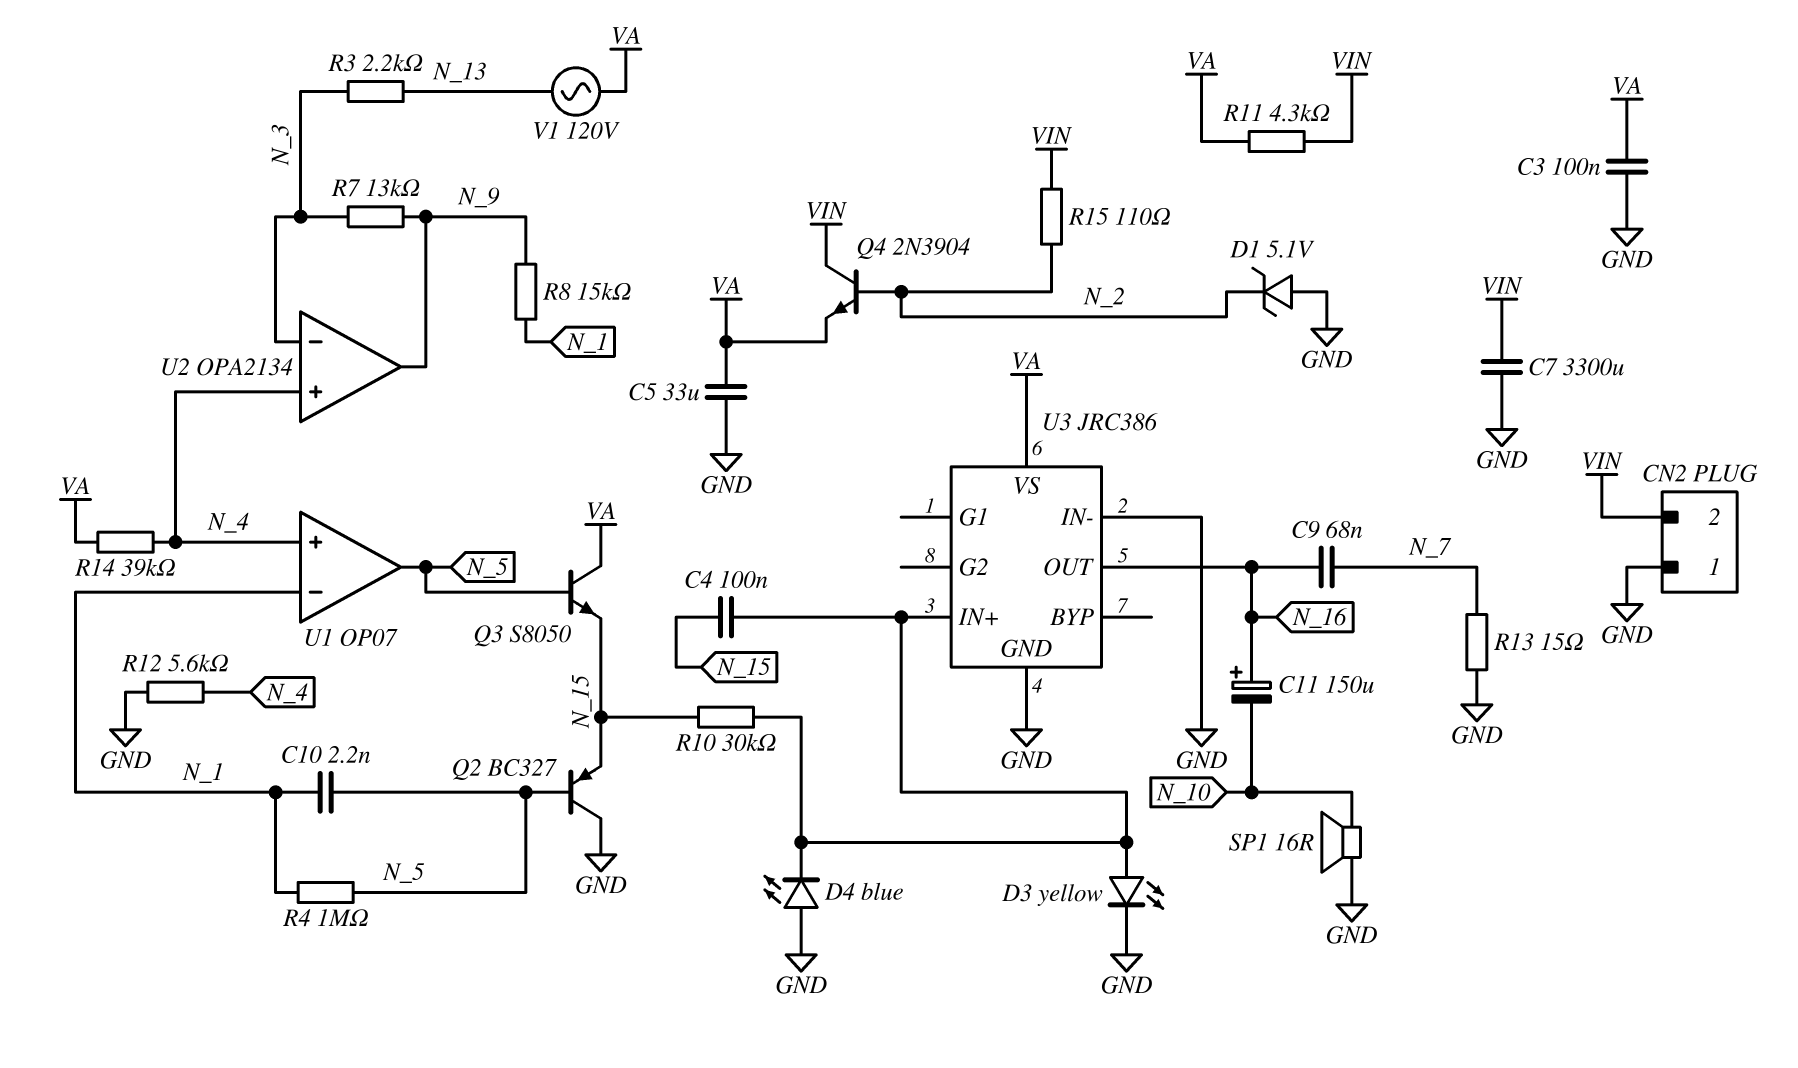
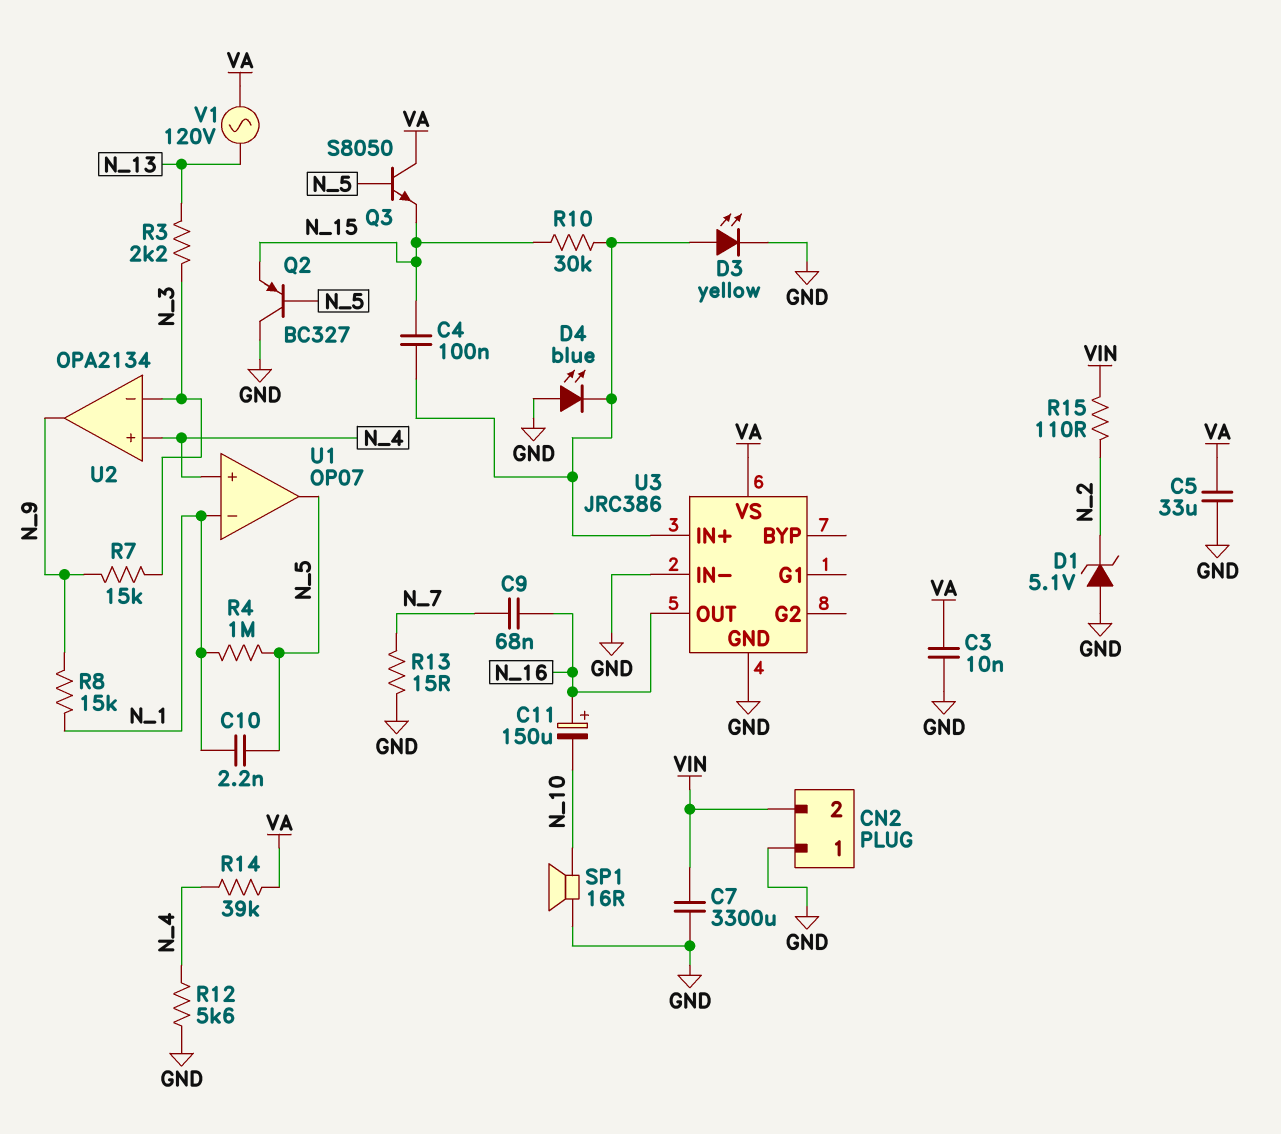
C3: 100nF (GND, VA) -> 10nF (GND, VA)
Q4: NPN 2N3904 (B N_2, C VIN, E VA) -> none
R7: 13k (N_3, N_9) -> 15k (N_3, N_9)
R11: 4.3k (VA, VIN) -> none

